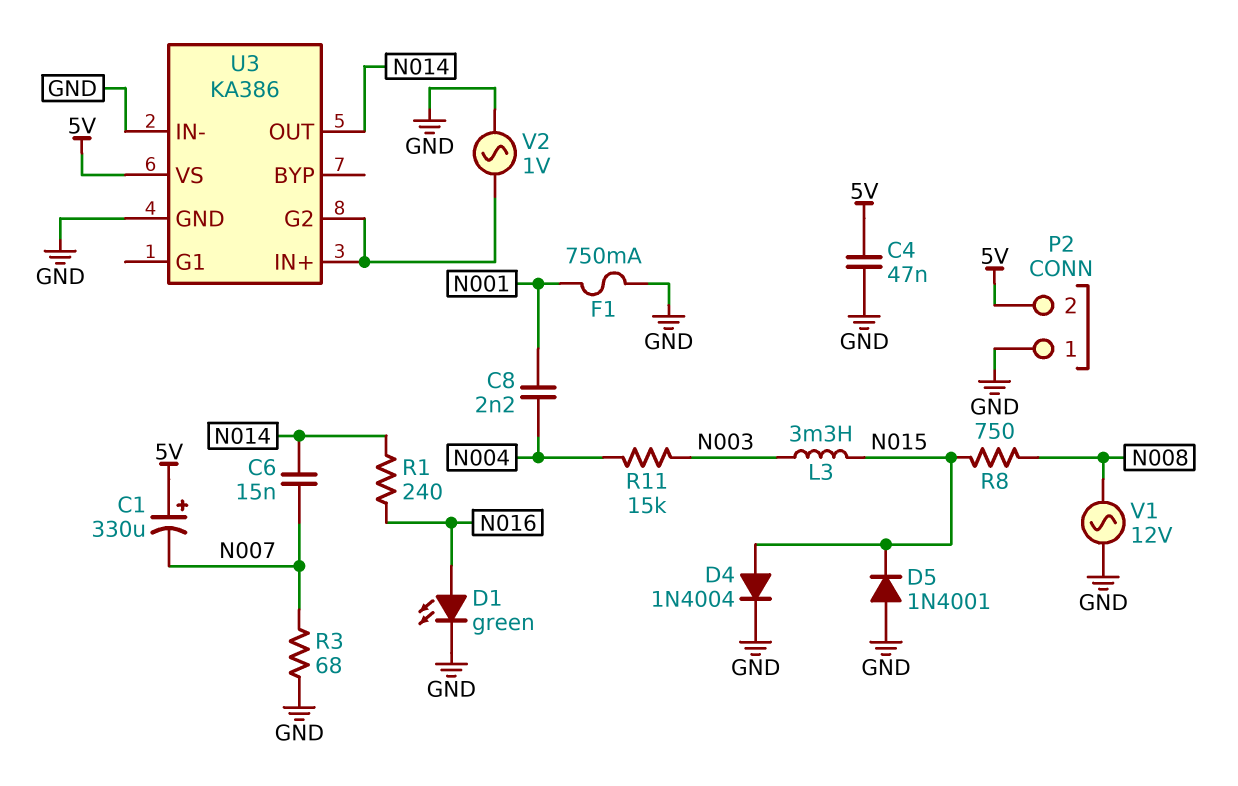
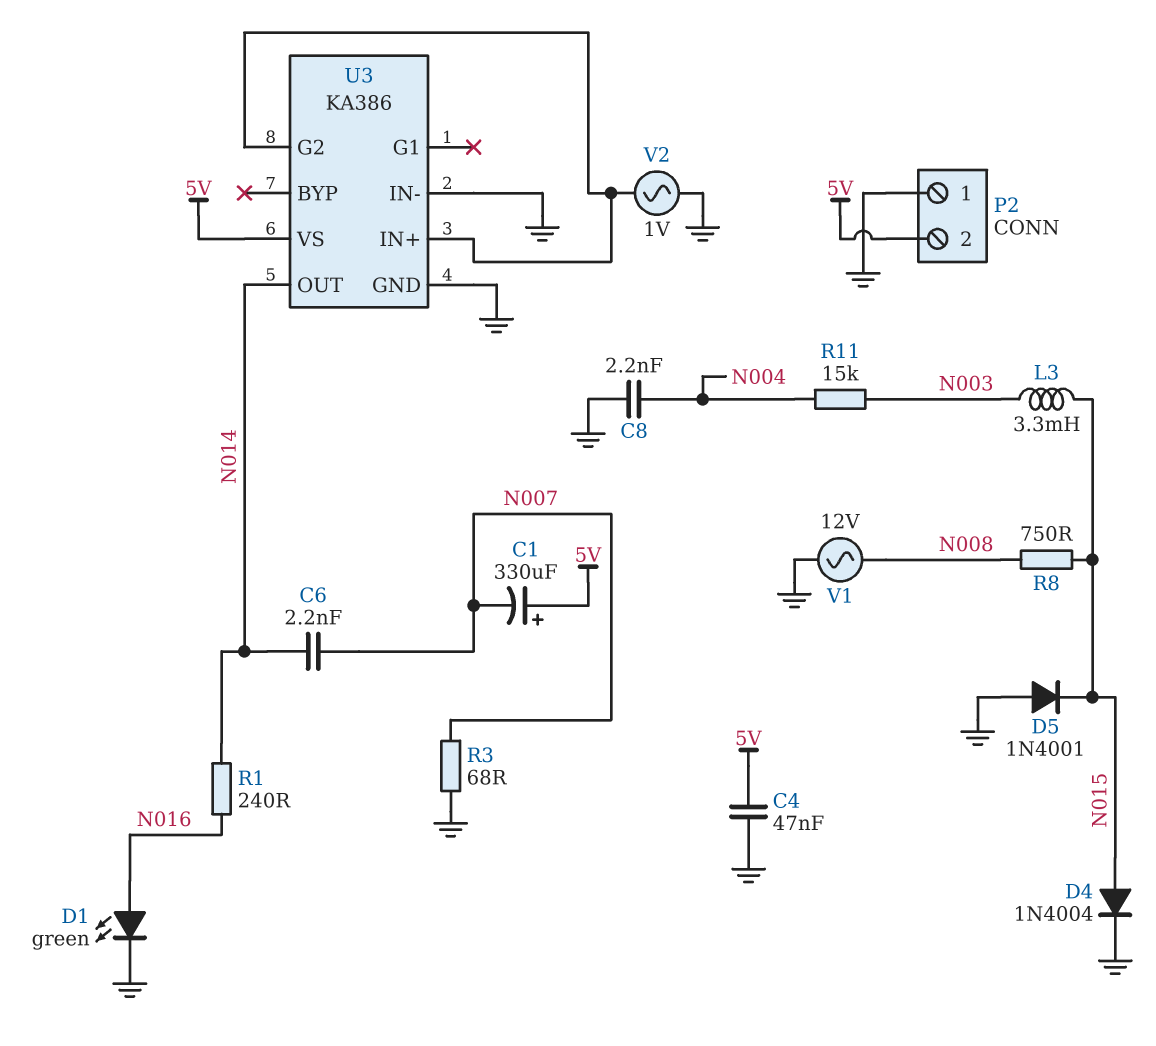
C6: 15nF (N007, N014) -> 2.2nF (N007, N014)
C8: 2.2nF (N001, N004) -> 2.2nF (GND, N004)
F1: 750mA (GND, N001) -> none

